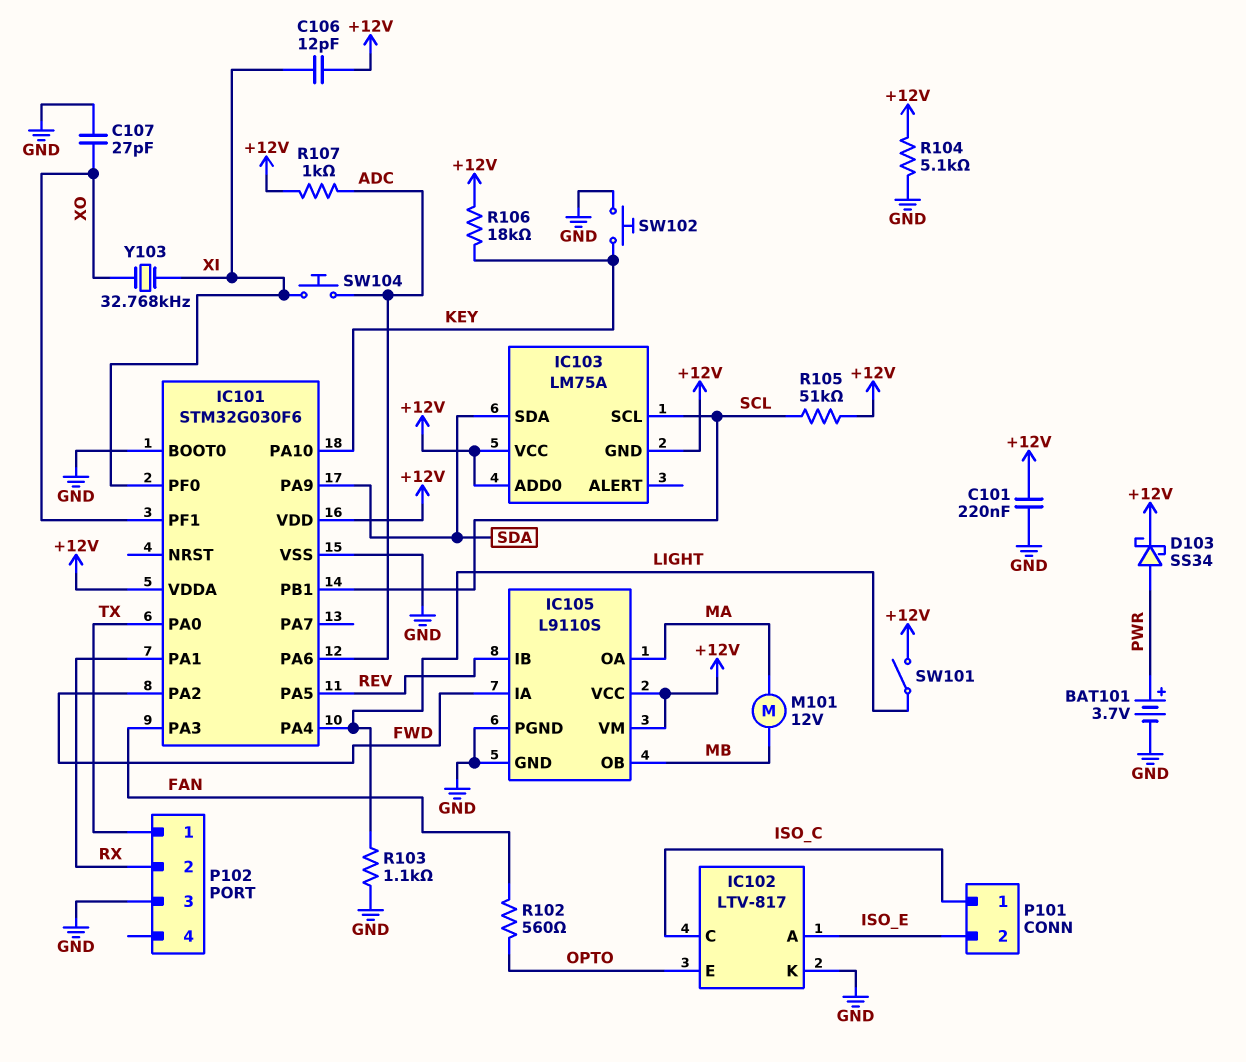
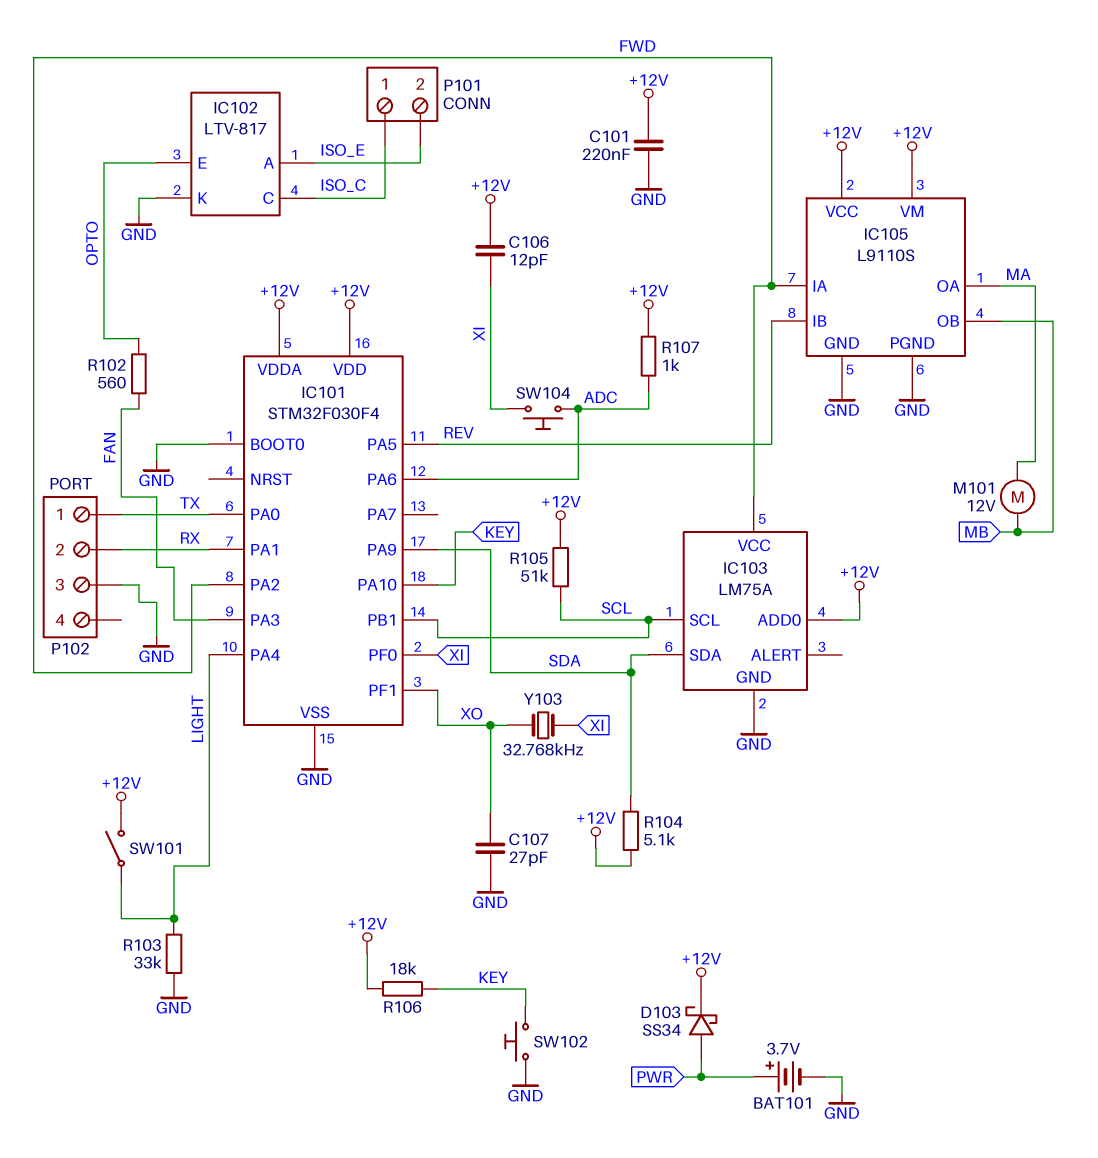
IC101: STM32G030F6 -> STM32F030F4
IC103 pin GND: +12V -> GND
IC103 pin VCC: +12V -> FWD
R103: 1.1k (GND, LIGHT) -> 33k (GND, LIGHT)
R104: 5.1k (+12V, GND) -> 5.1k (+12V, SDA)

